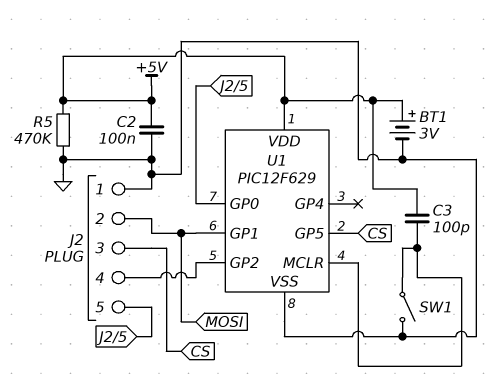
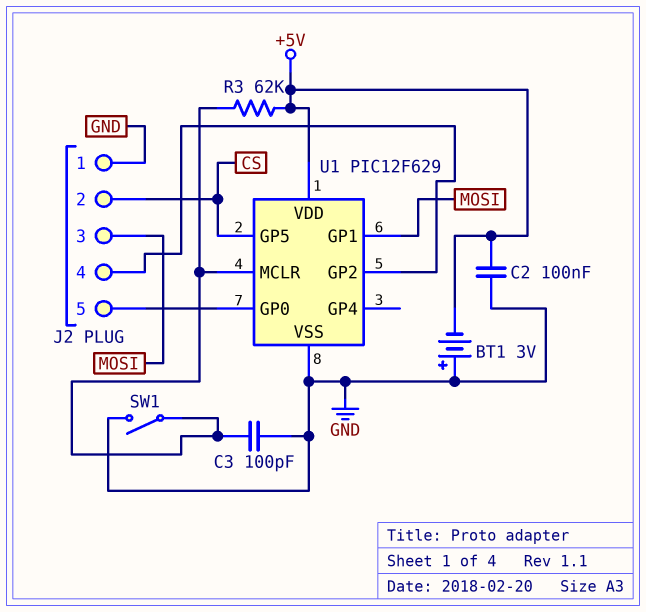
BT1: 3V (plus +5V, minus GND) -> 3V (plus GND, minus +5V)
C3: 100pF (+5V, U1/MCLR) -> 100pF (GND, U1/MCLR)
J2 pin 2: MOSI -> CS
J2 pin 3: CS -> MOSI
R3: none -> 62k (+5V, U1/MCLR)
R5: 470k (+5V, GND) -> none

